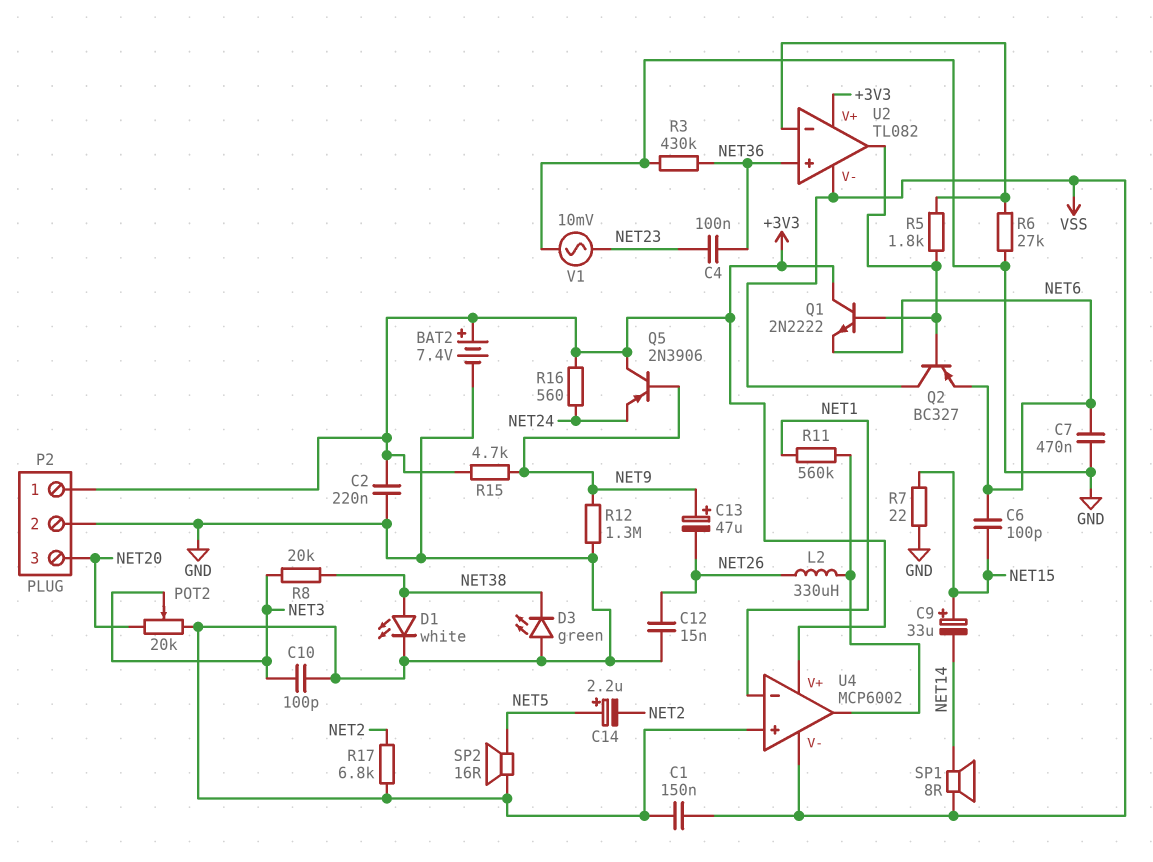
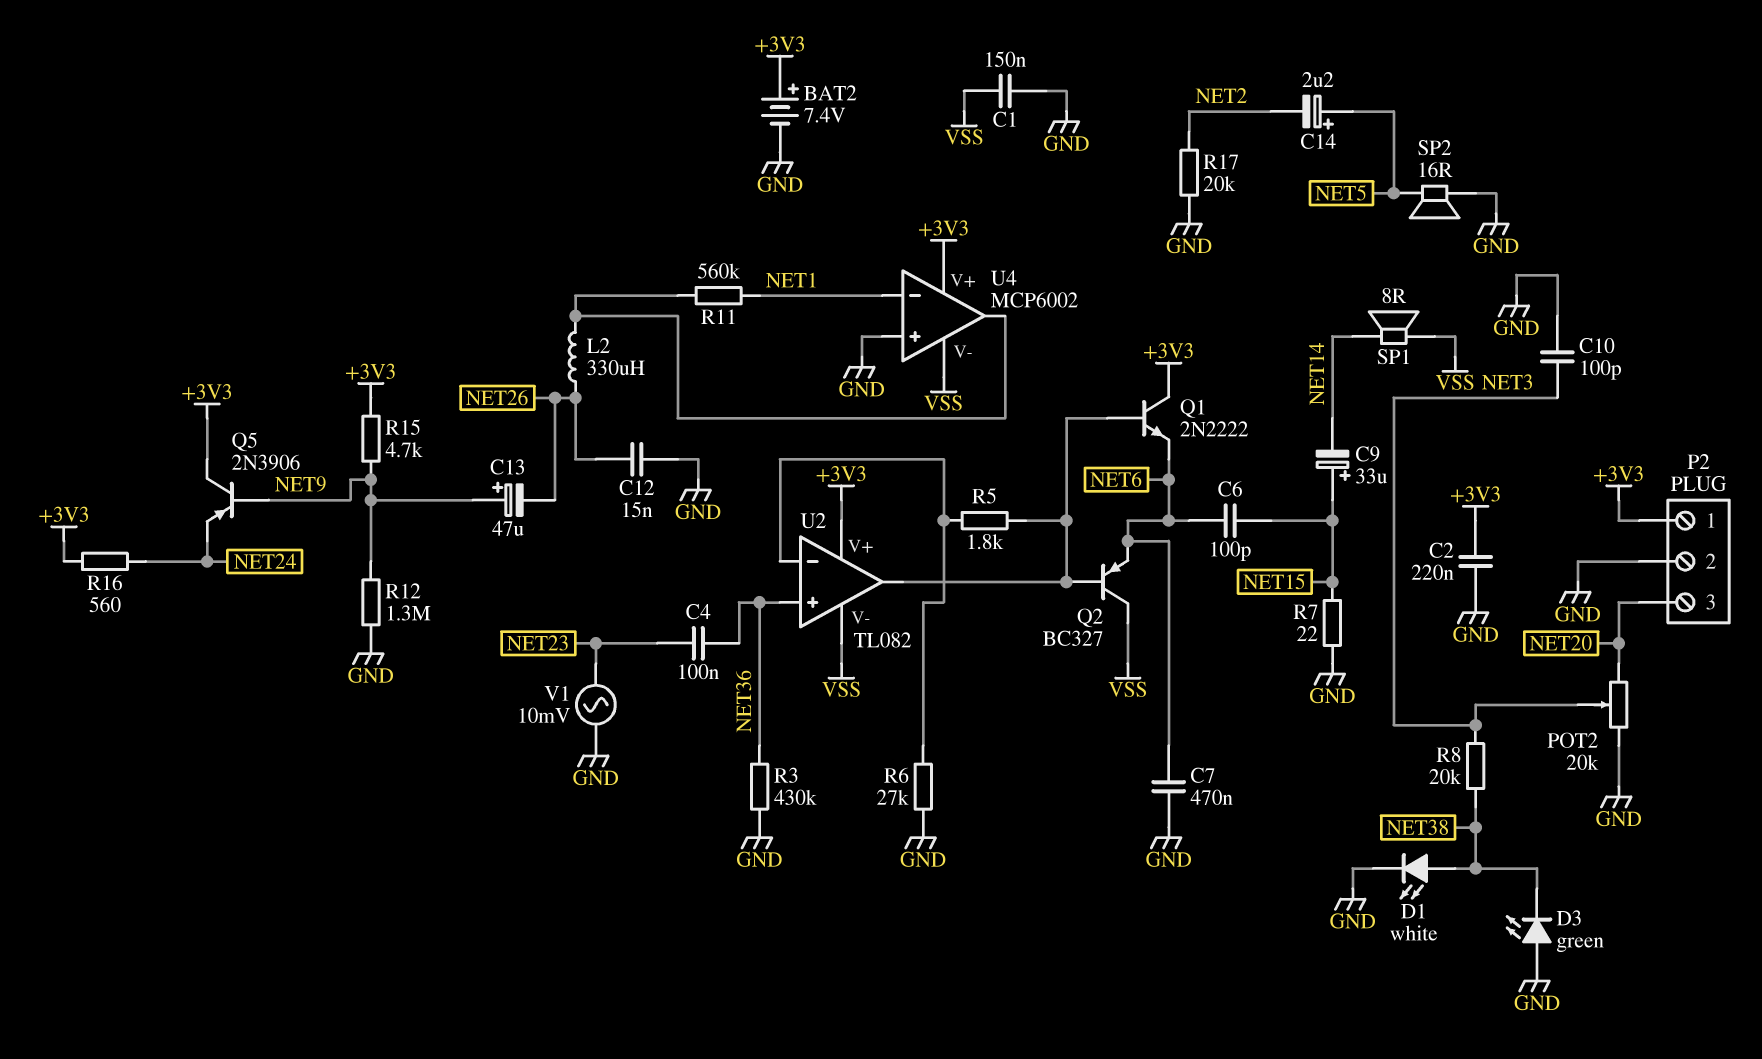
R17: 6.8k (GND, NET2) -> 20k (GND, NET2)

